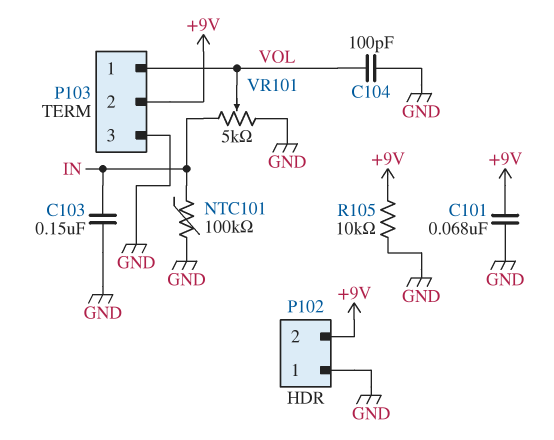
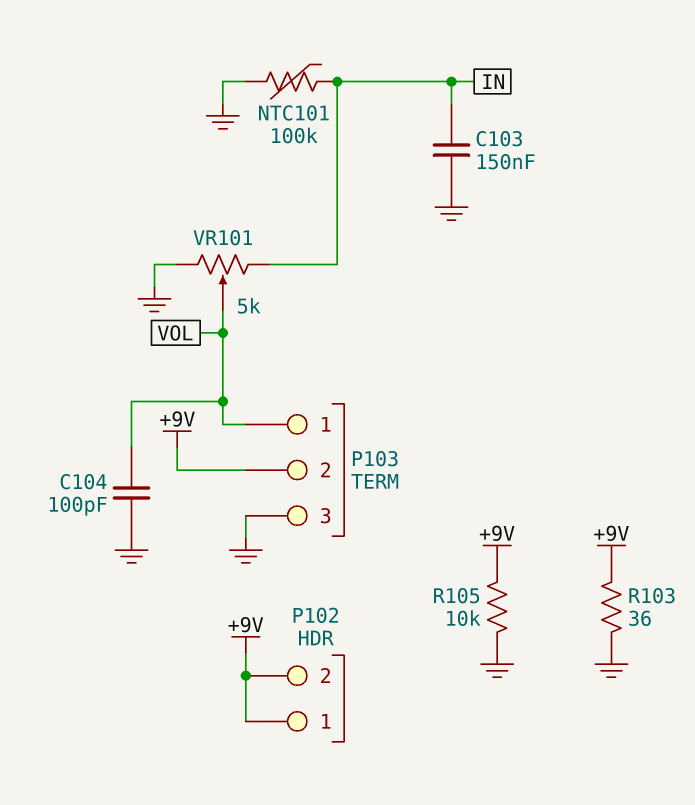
C101: 68nF (+9V, GND) -> none
P102 pin 1: GND -> +9V
R103: none -> 36 (+9V, GND)

